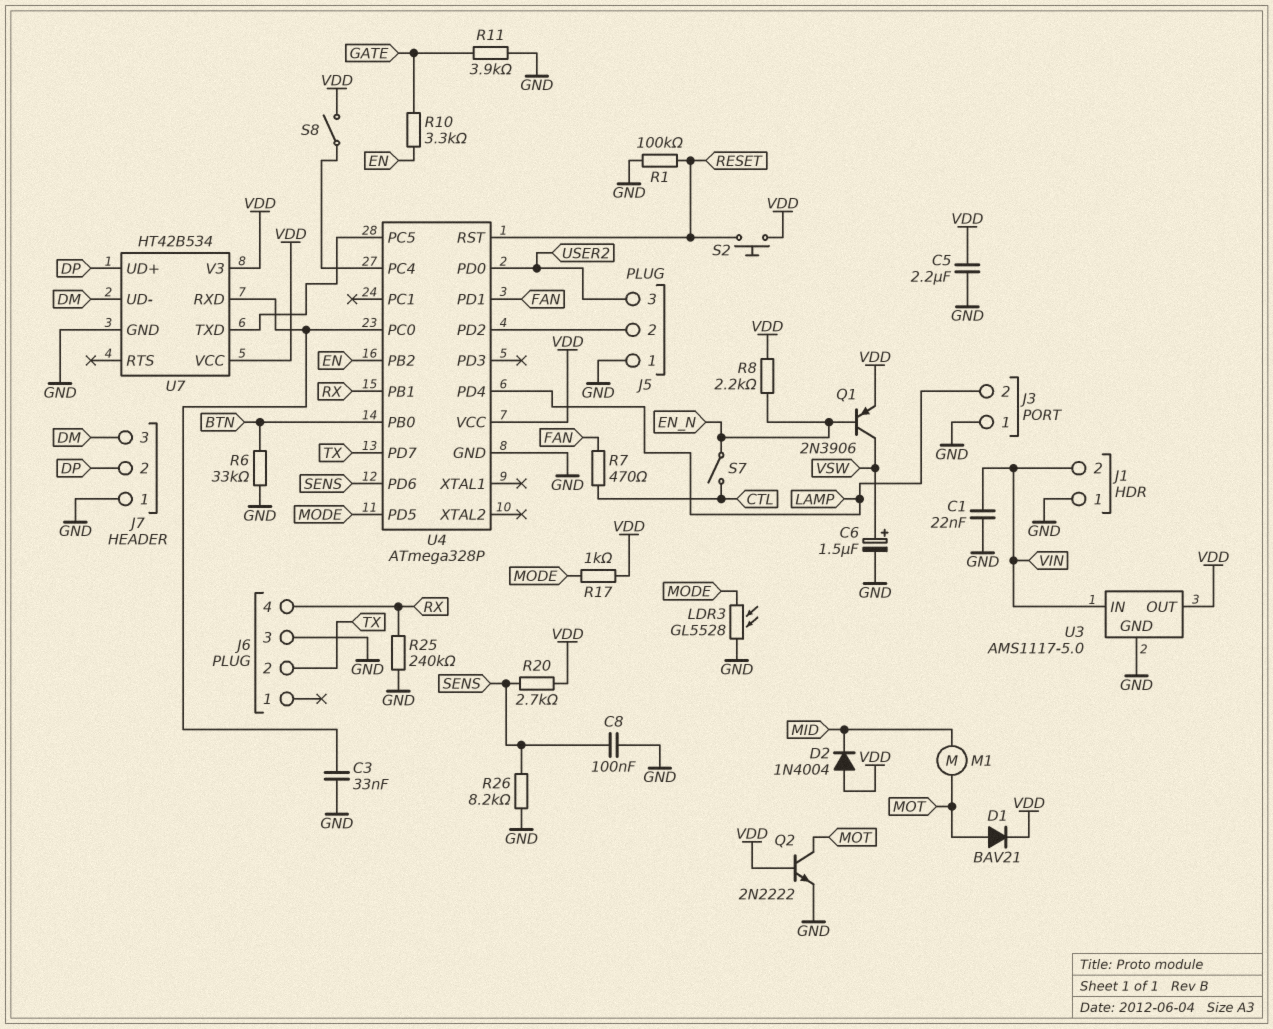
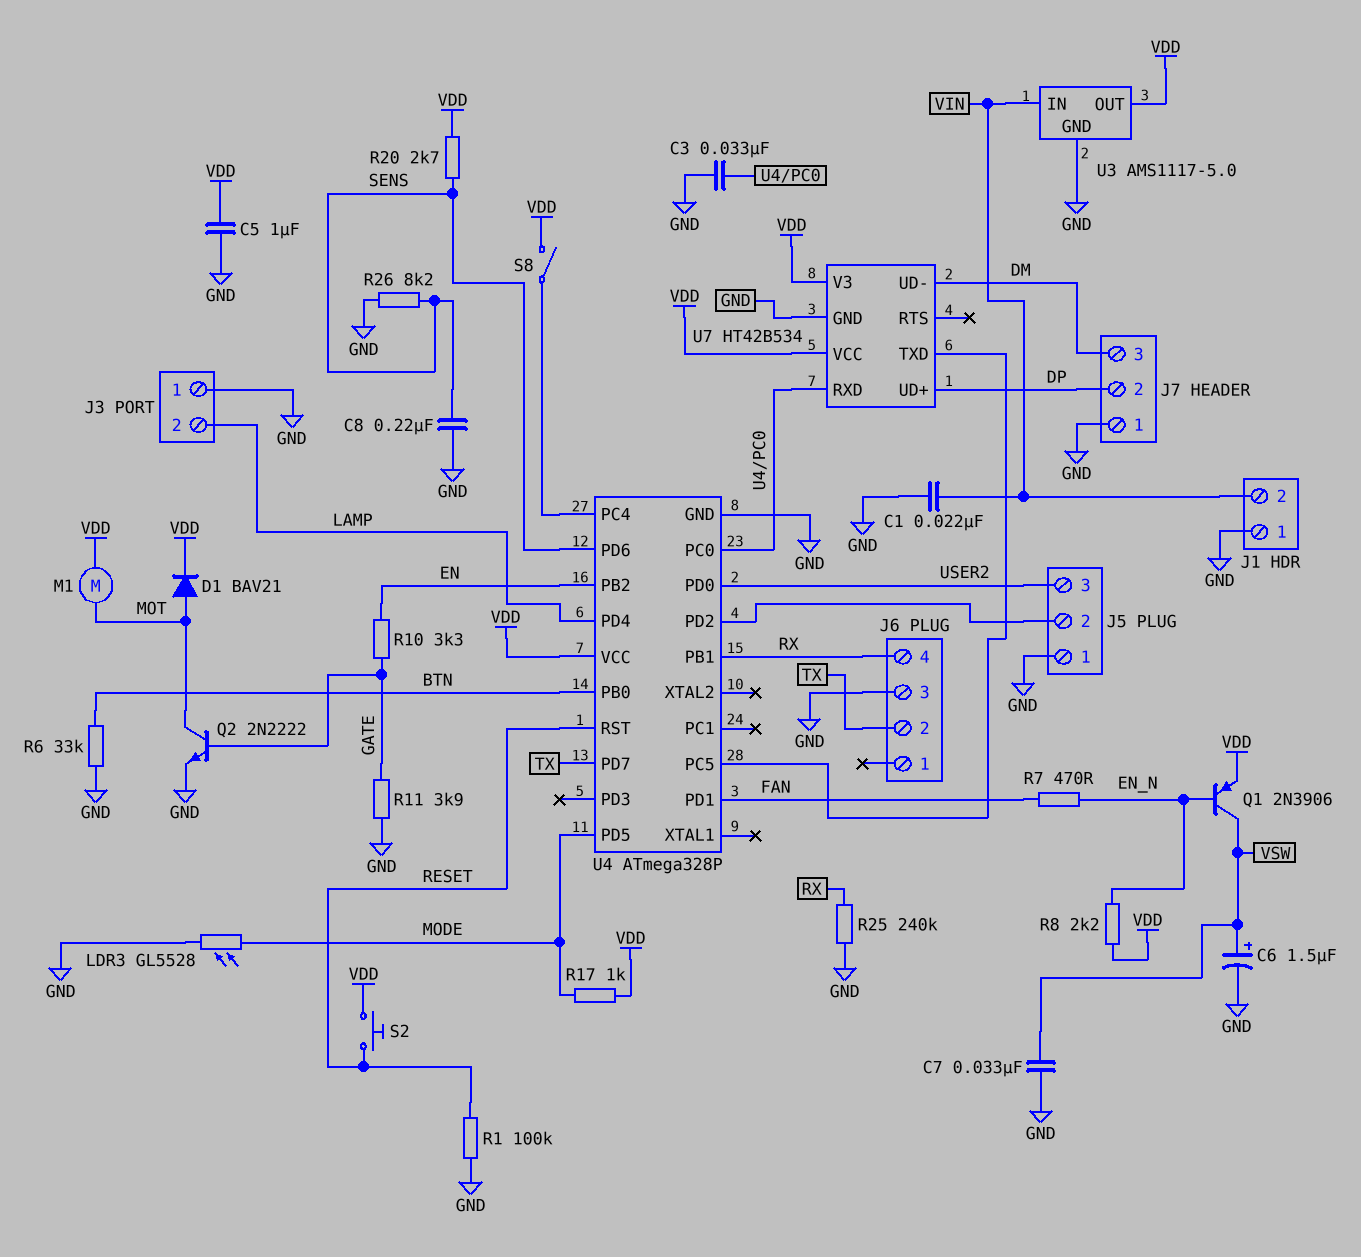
C5: 2.2uF (GND, VDD) -> 1uF (GND, VDD)
C7: none -> 33nF (GND, VSW)
C8: 100nF (GND, SENS) -> 220nF (GND, SENS)
D2: diode 1N4004 (A VDD, K MID) -> none
M1: motor (MID, MOT) -> motor (MOT, VDD)
Q2: NPN 2N2222 (B VDD, C MOT, E GND) -> NPN 2N2222 (B GATE, C MOT, E GND)
R7: 470 (CTL, FAN) -> 470 (EN_N, FAN)
S7: switch (CTL, EN_N) -> none

